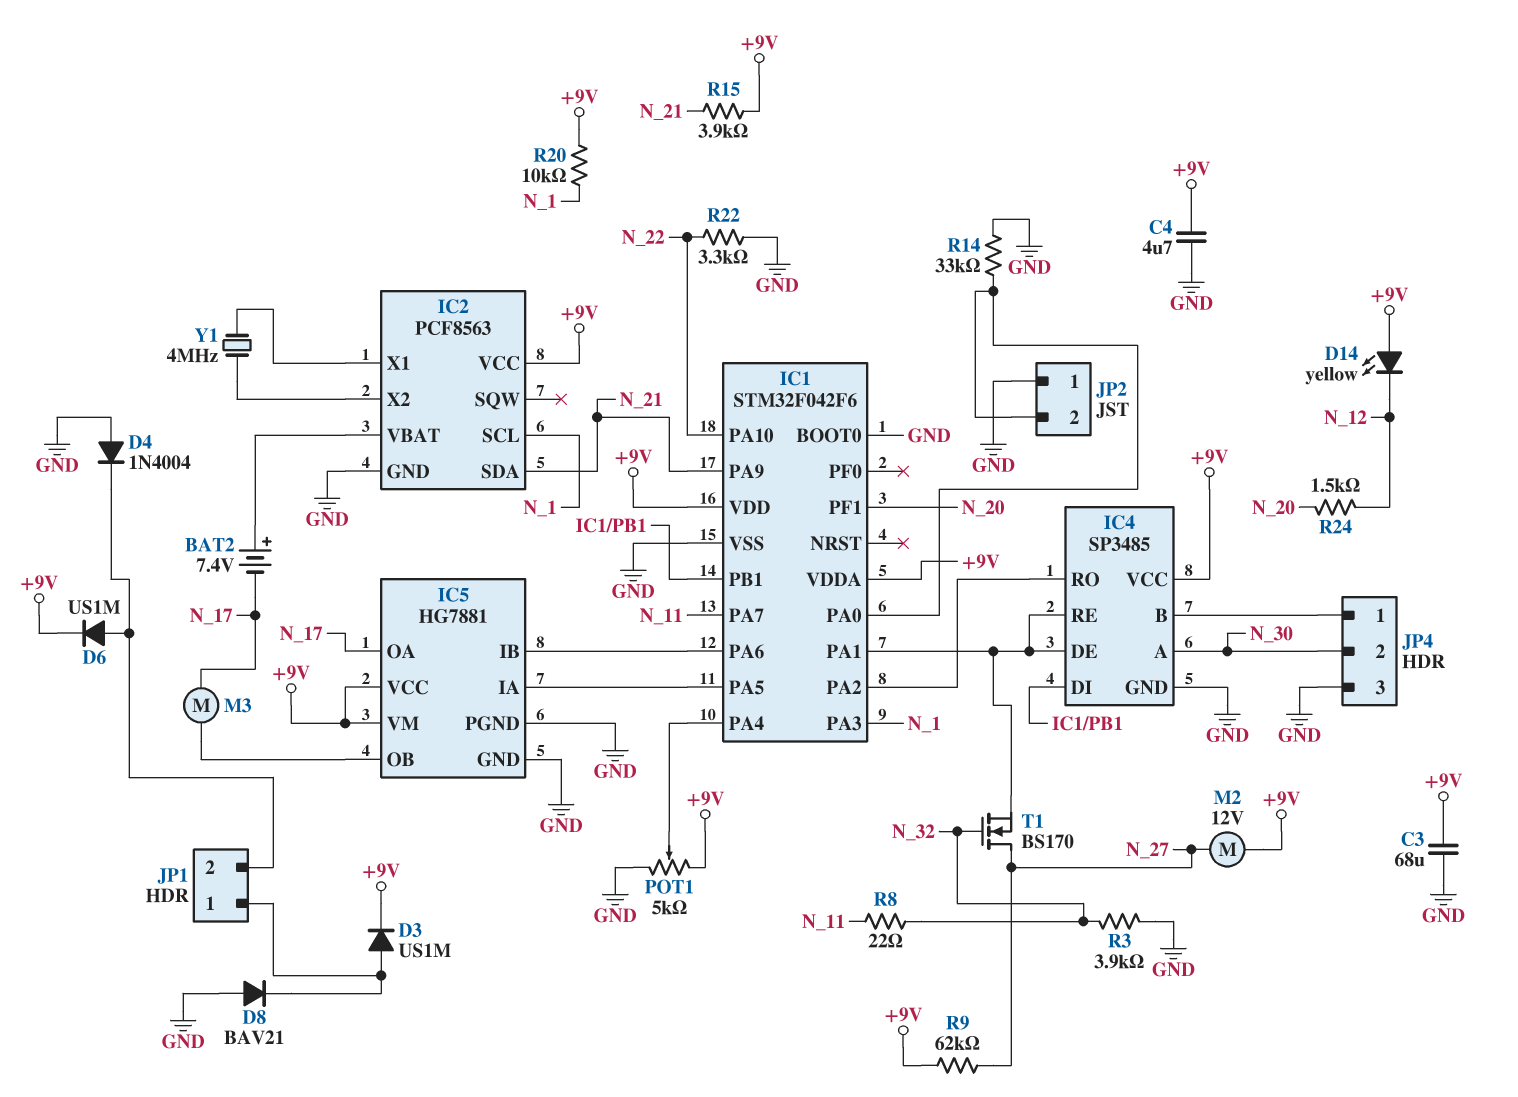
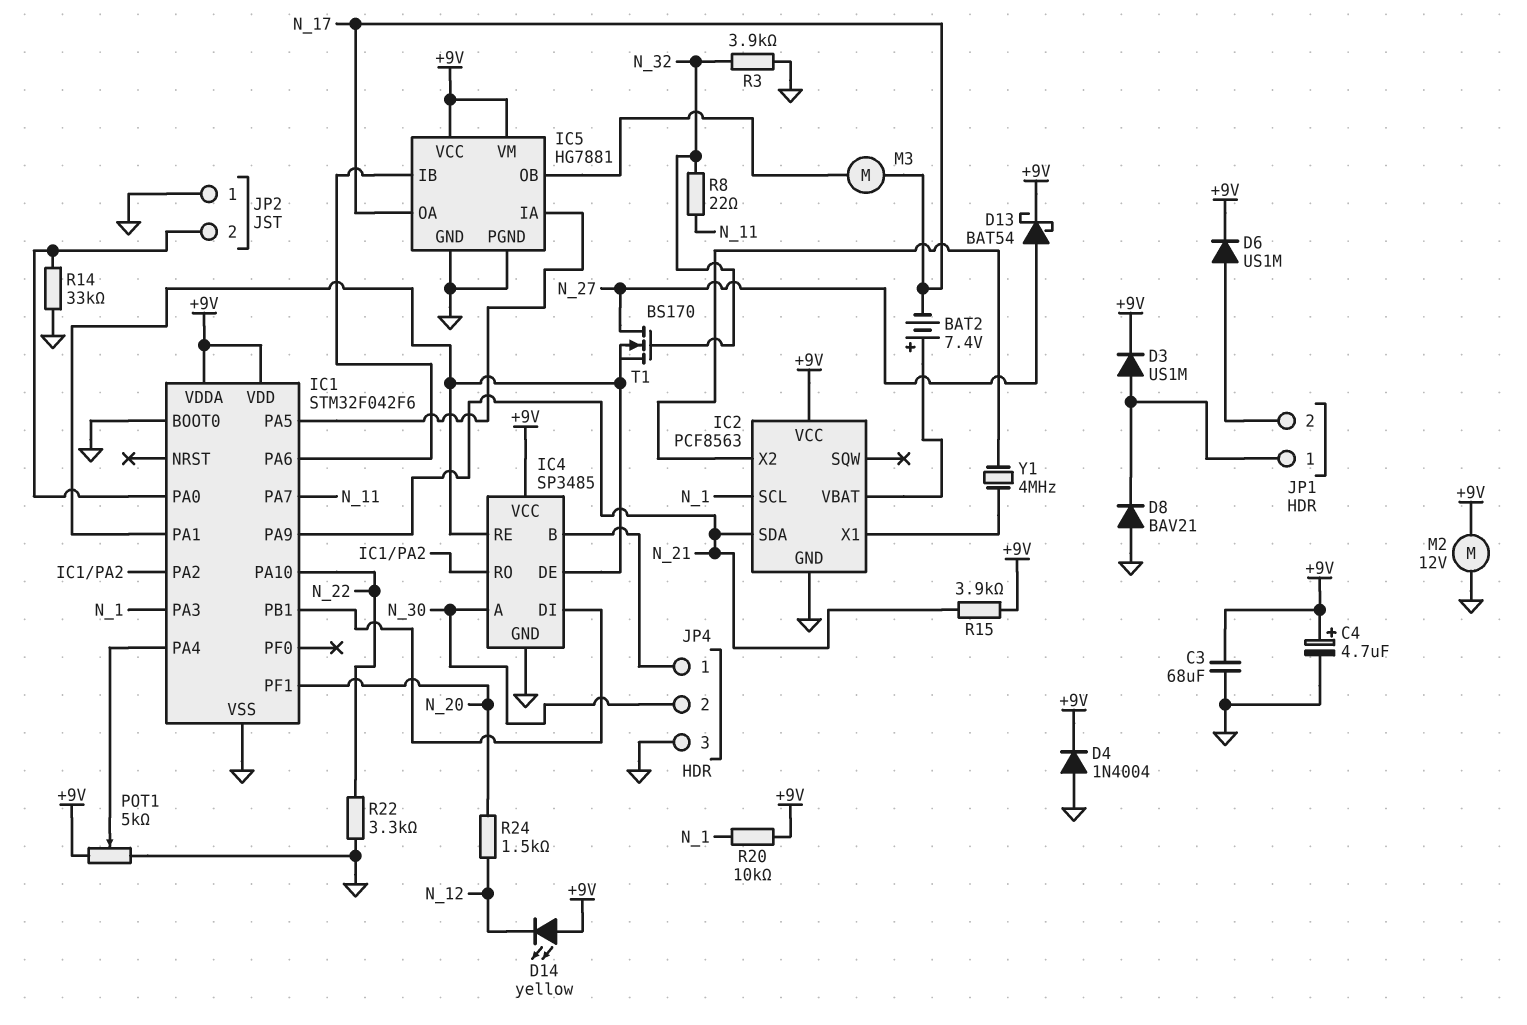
C4: 4.7uF (+9V, GND) -> 4.7uF (plus +9V, minus GND)
D4: diode 1N4004 (A GND, K JP1/2) -> diode 1N4004 (A GND, K +9V)
D13: none -> schottky BAT54 (A N_27, K +9V)
M2: motor 12V (+9V, N_27) -> motor 12V (+9V, GND)
R9: 62k (+9V, N_27) -> none

